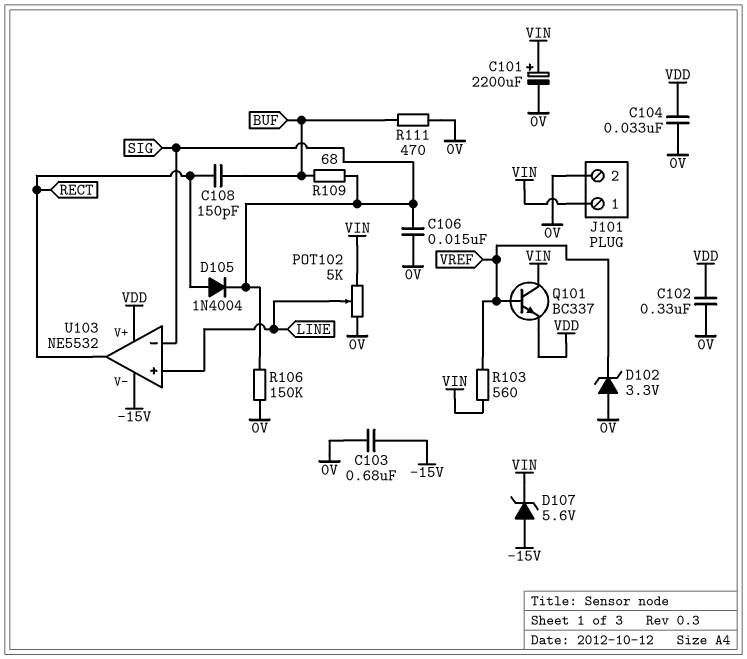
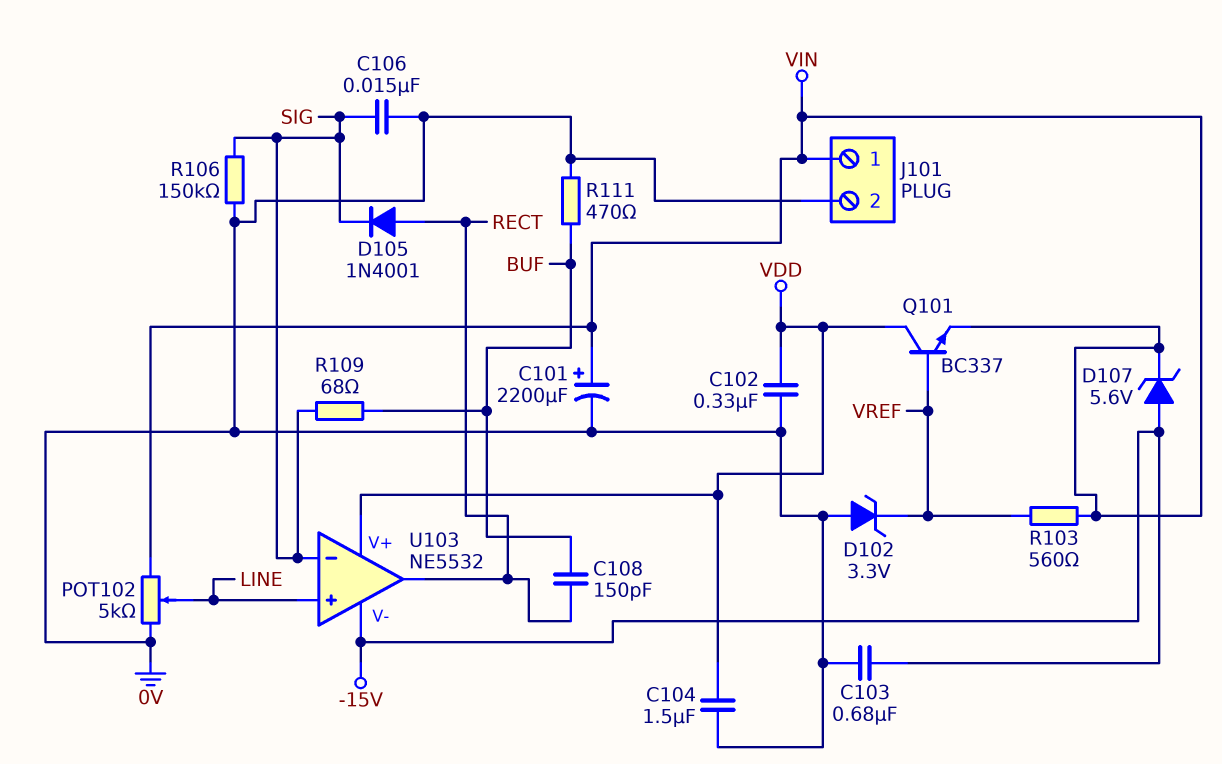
C104: 33nF (0V, VDD) -> 1.5uF (0V, VDD)
D105: diode 1N4004 (A RECT, K SIG) -> diode 1N4001 (A RECT, K SIG)
Q101: NPN BC337 (B VREF, C VIN, E VDD) -> NPN BC337 (B VREF, C VDD, E VIN)

